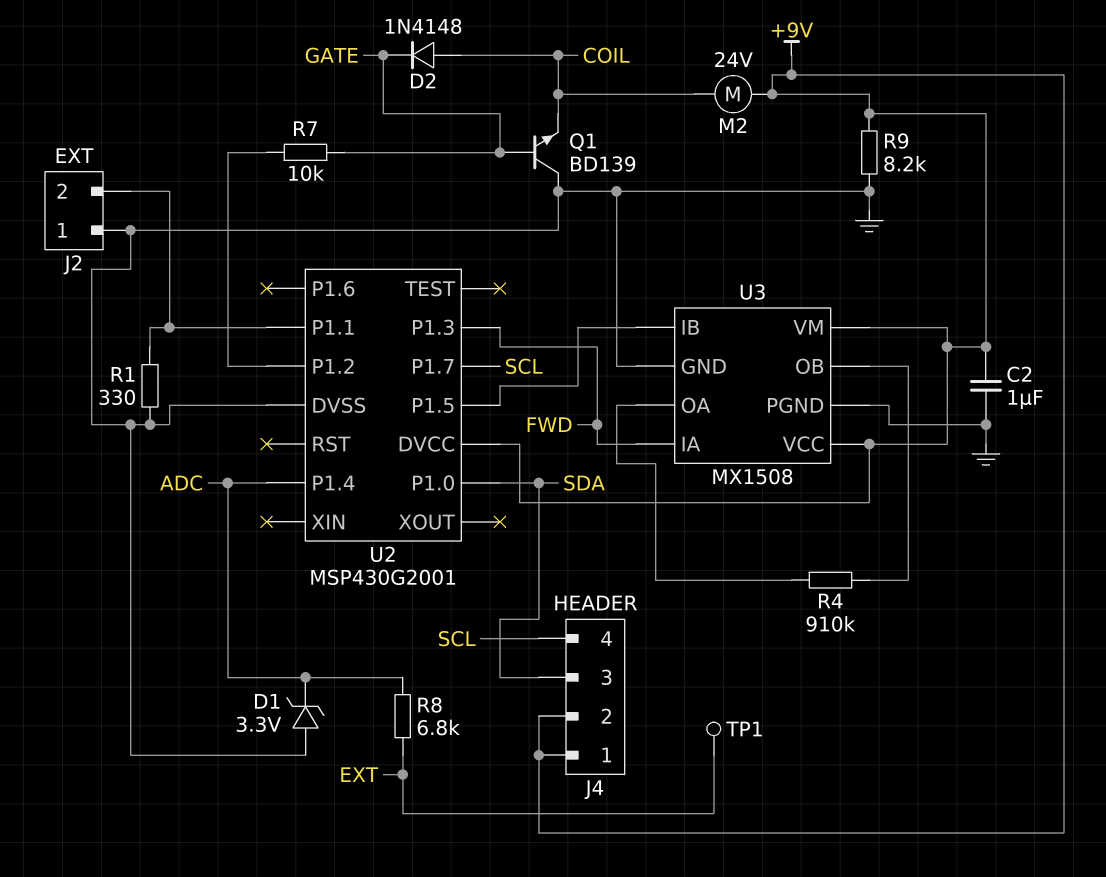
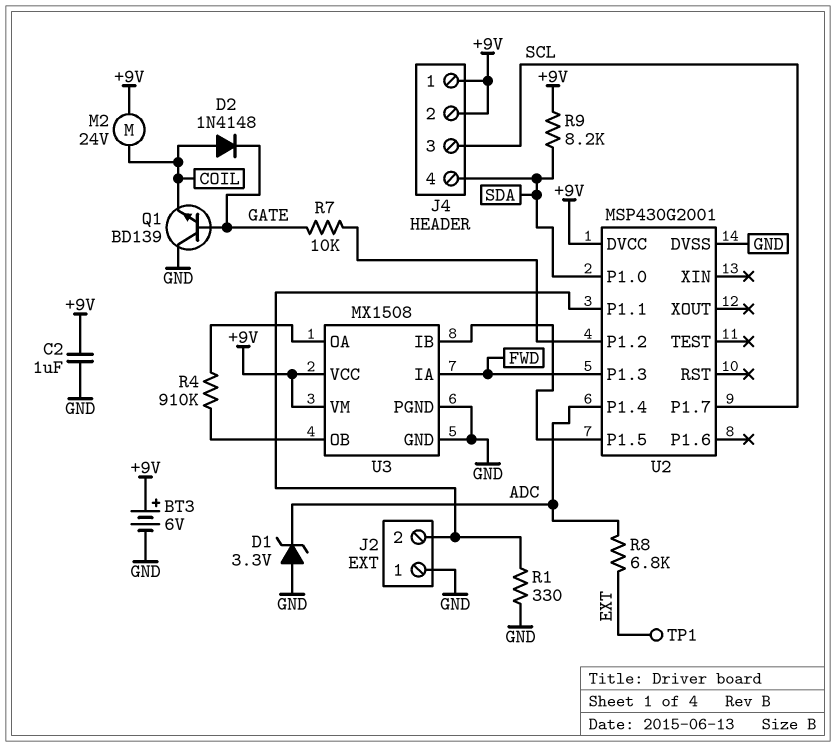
BT3: none -> 6V (plus +9V, minus GND)
J4 pin 3: SDA -> SCL
J4 pin 4: SCL -> SDA
R9: 8.2k (+9V, GND) -> 8.2k (+9V, SDA)

